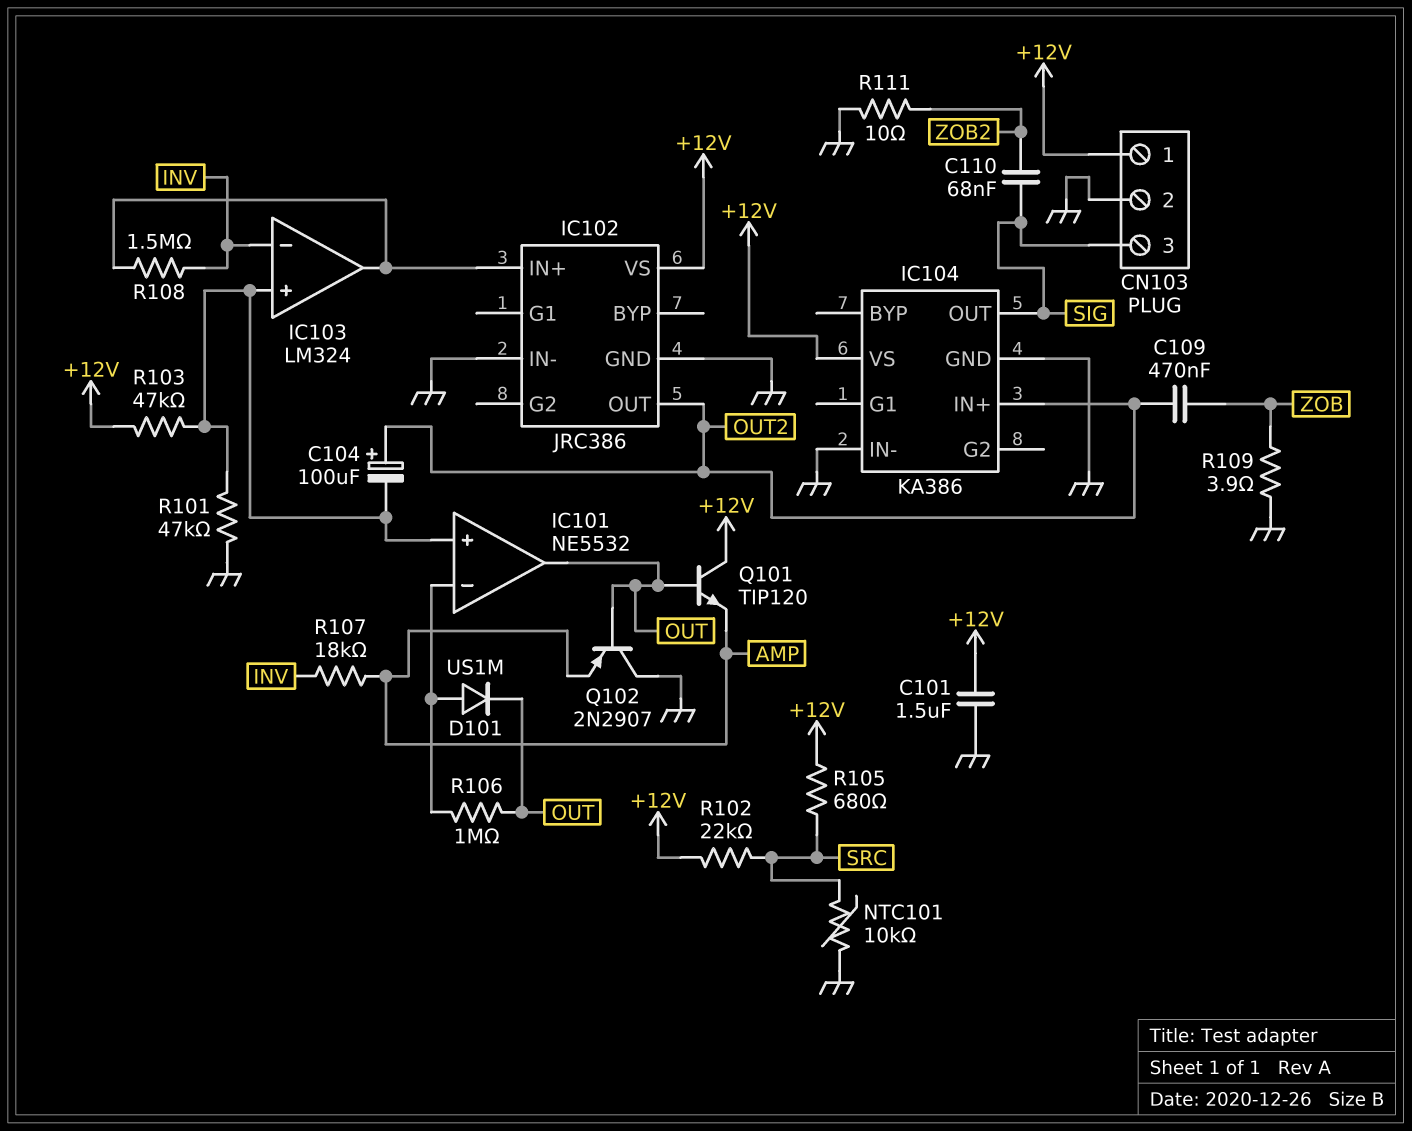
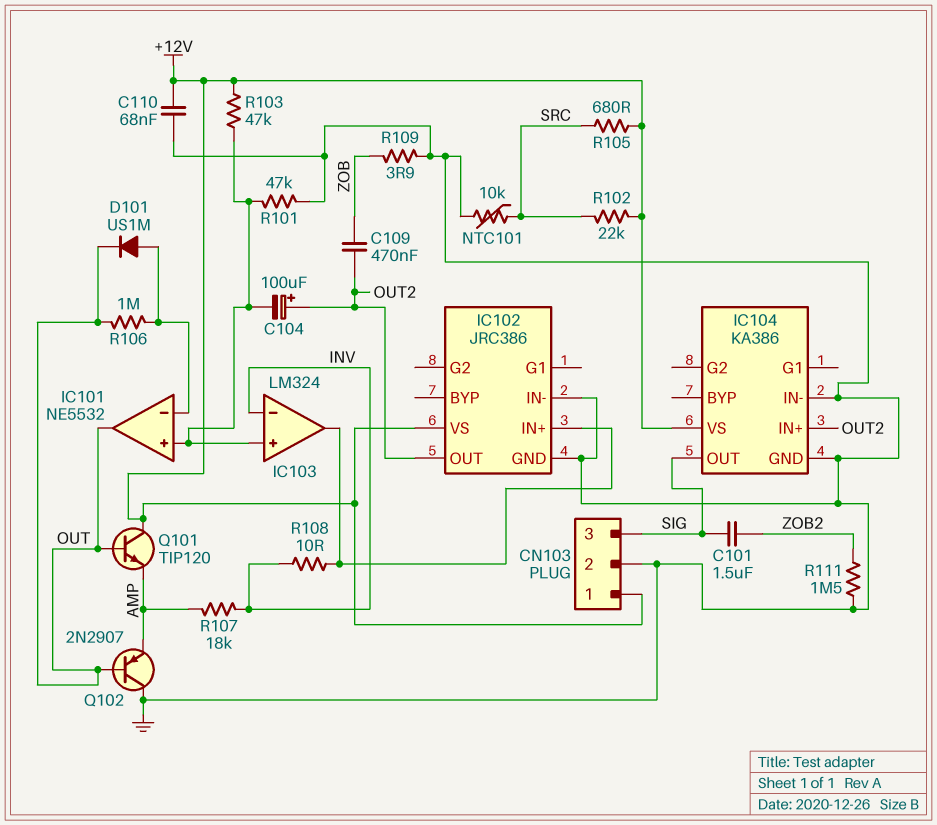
C101: 1.5uF (+12V, GND) -> 1.5uF (SIG, ZOB2)
C110: 68nF (SIG, ZOB2) -> 68nF (+12V, GND)
R108: 1.5M (IC102/IN+, INV) -> 10 (IC102/IN+, INV)
R111: 10 (GND, ZOB2) -> 1.5M (GND, ZOB2)

